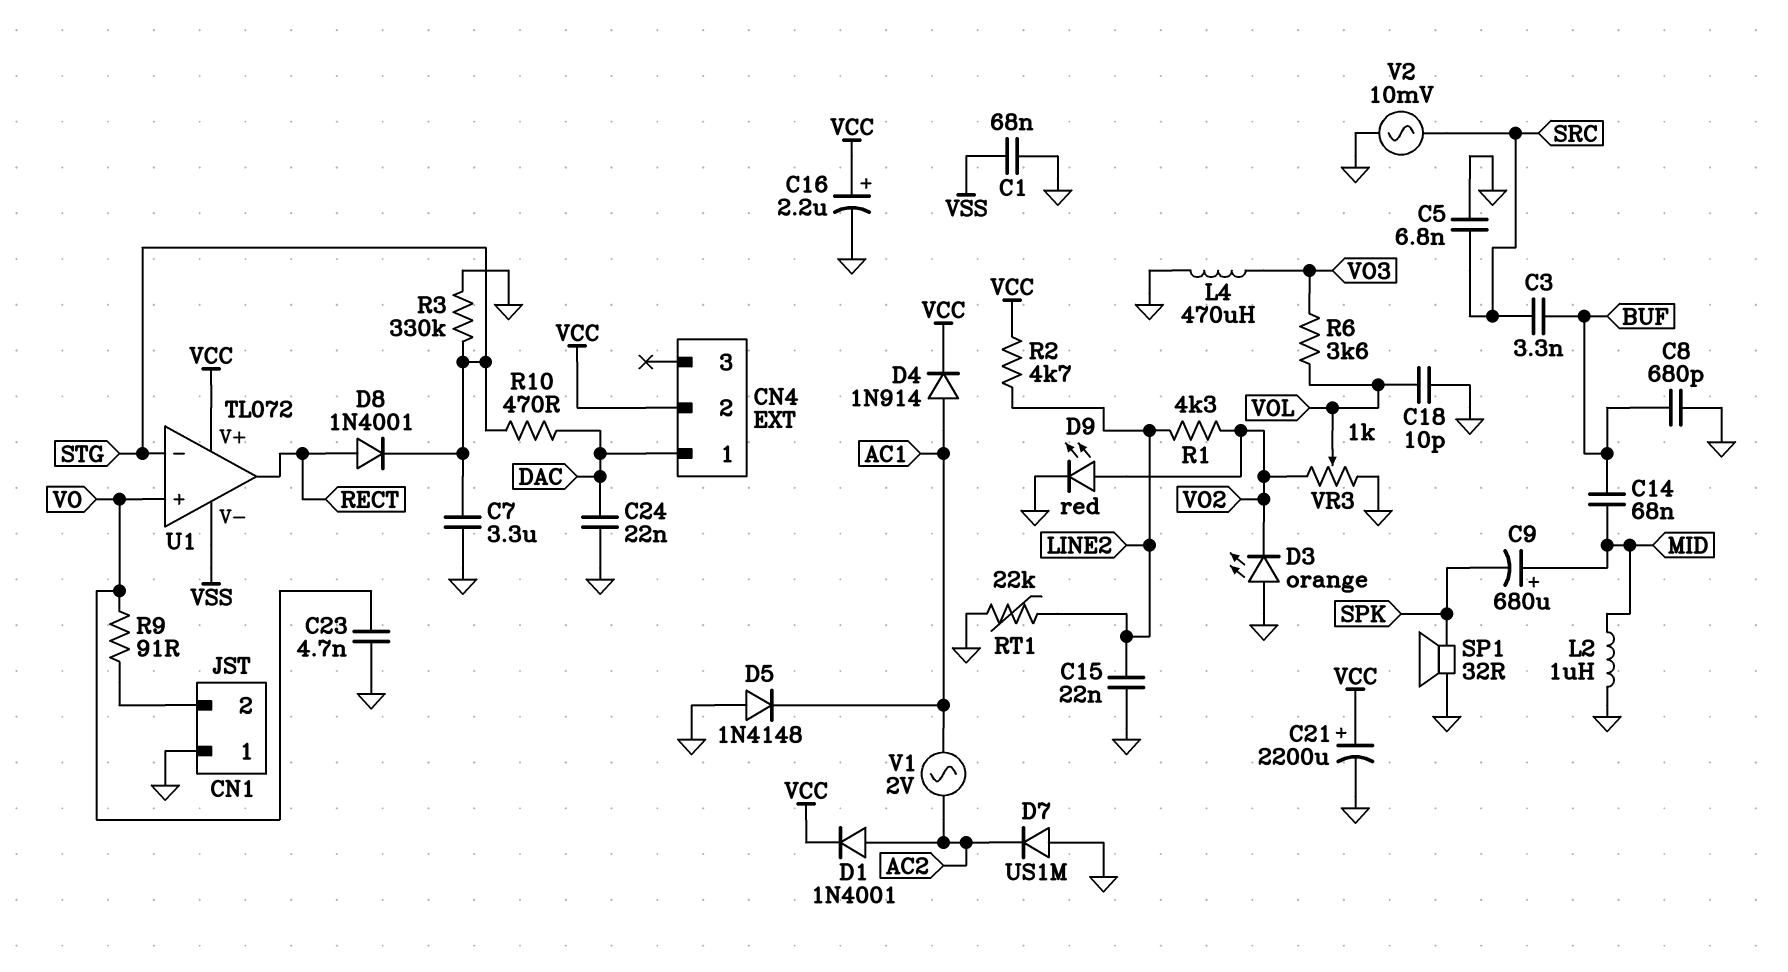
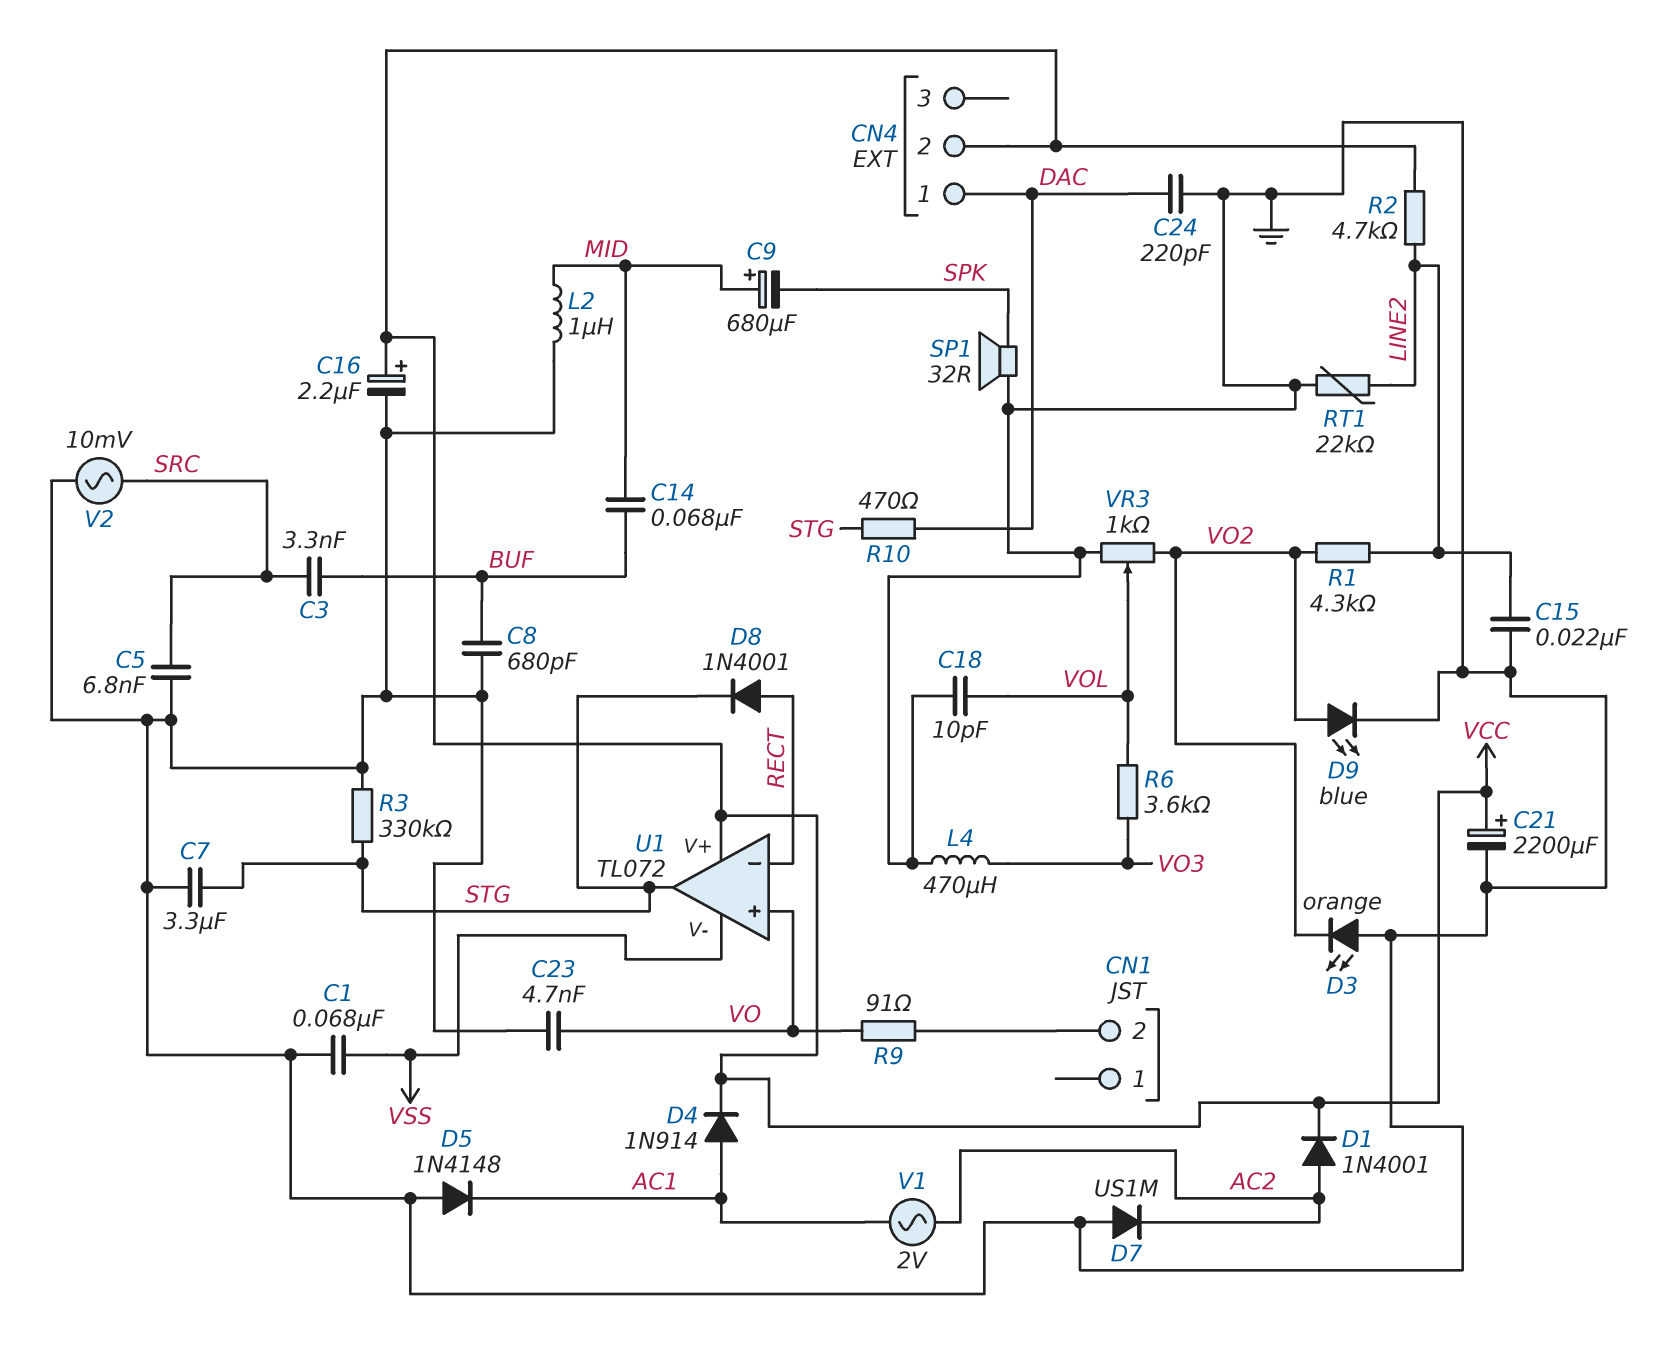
C24: 22nF (DAC, GND) -> 220pF (DAC, GND)
CN1 pin 1: GND -> none
D9: LED red (A VO2, K GND) -> LED blue (A VO2, K GND)
U1 pin in-: STG -> RECT
U1 pin out: RECT -> STG

